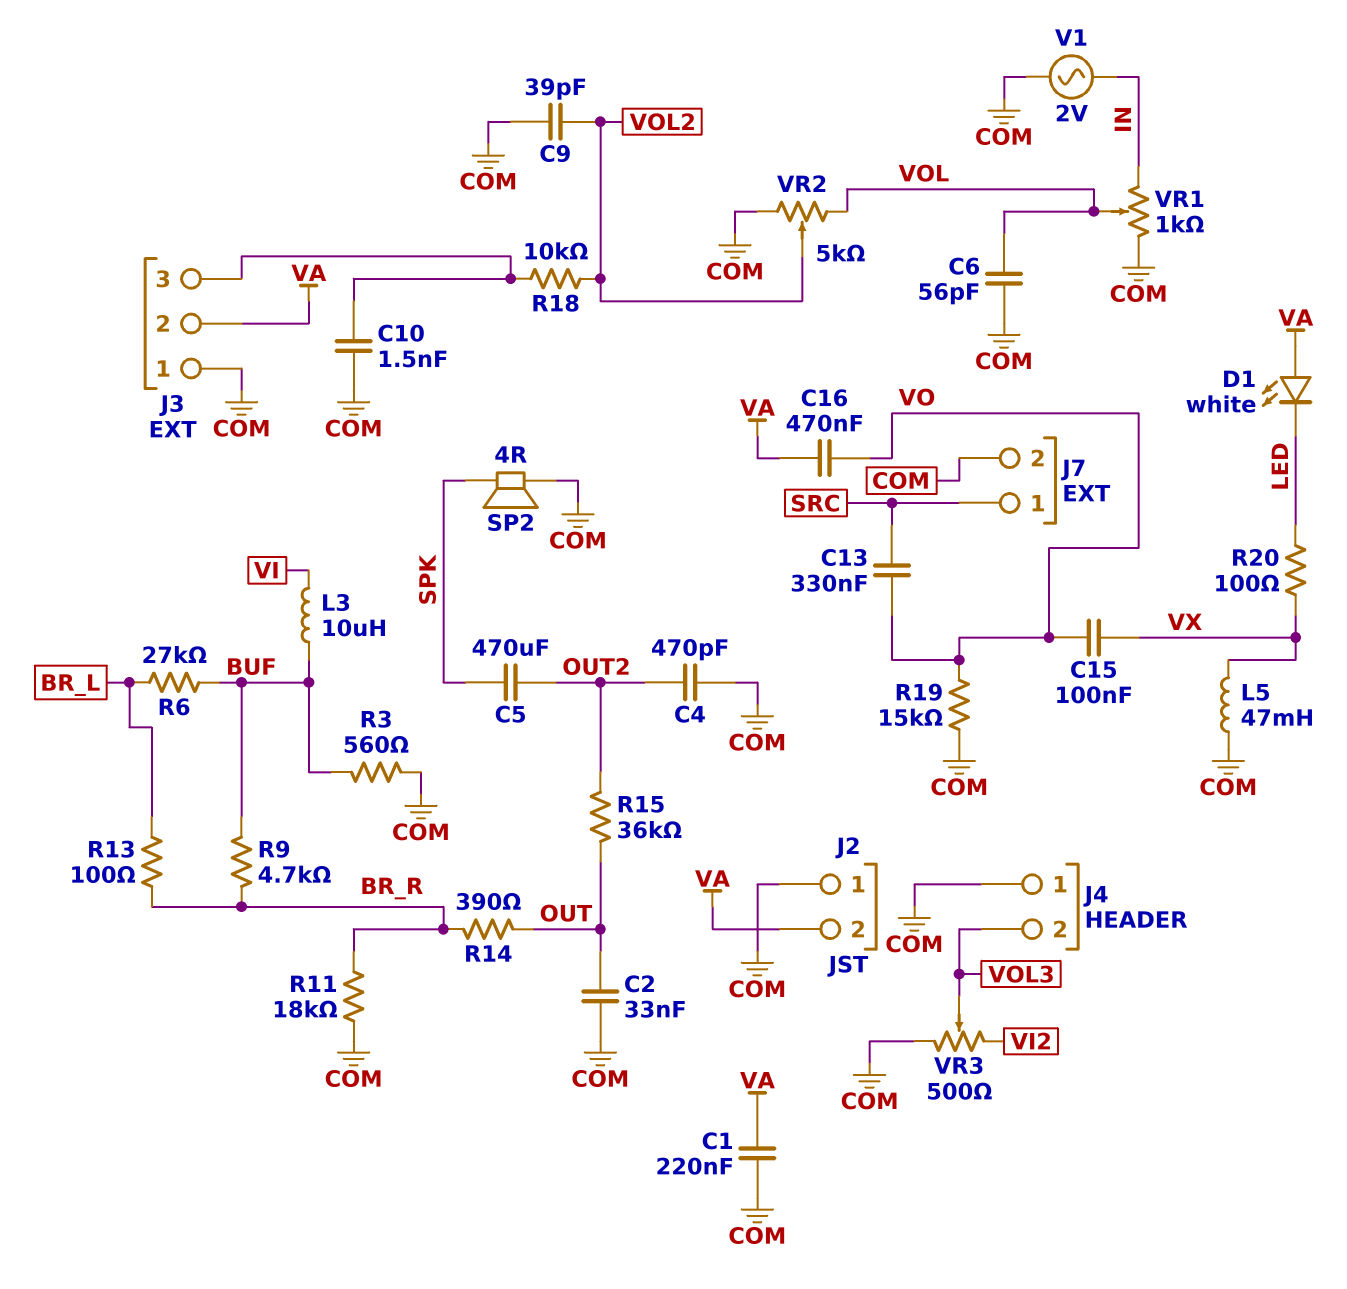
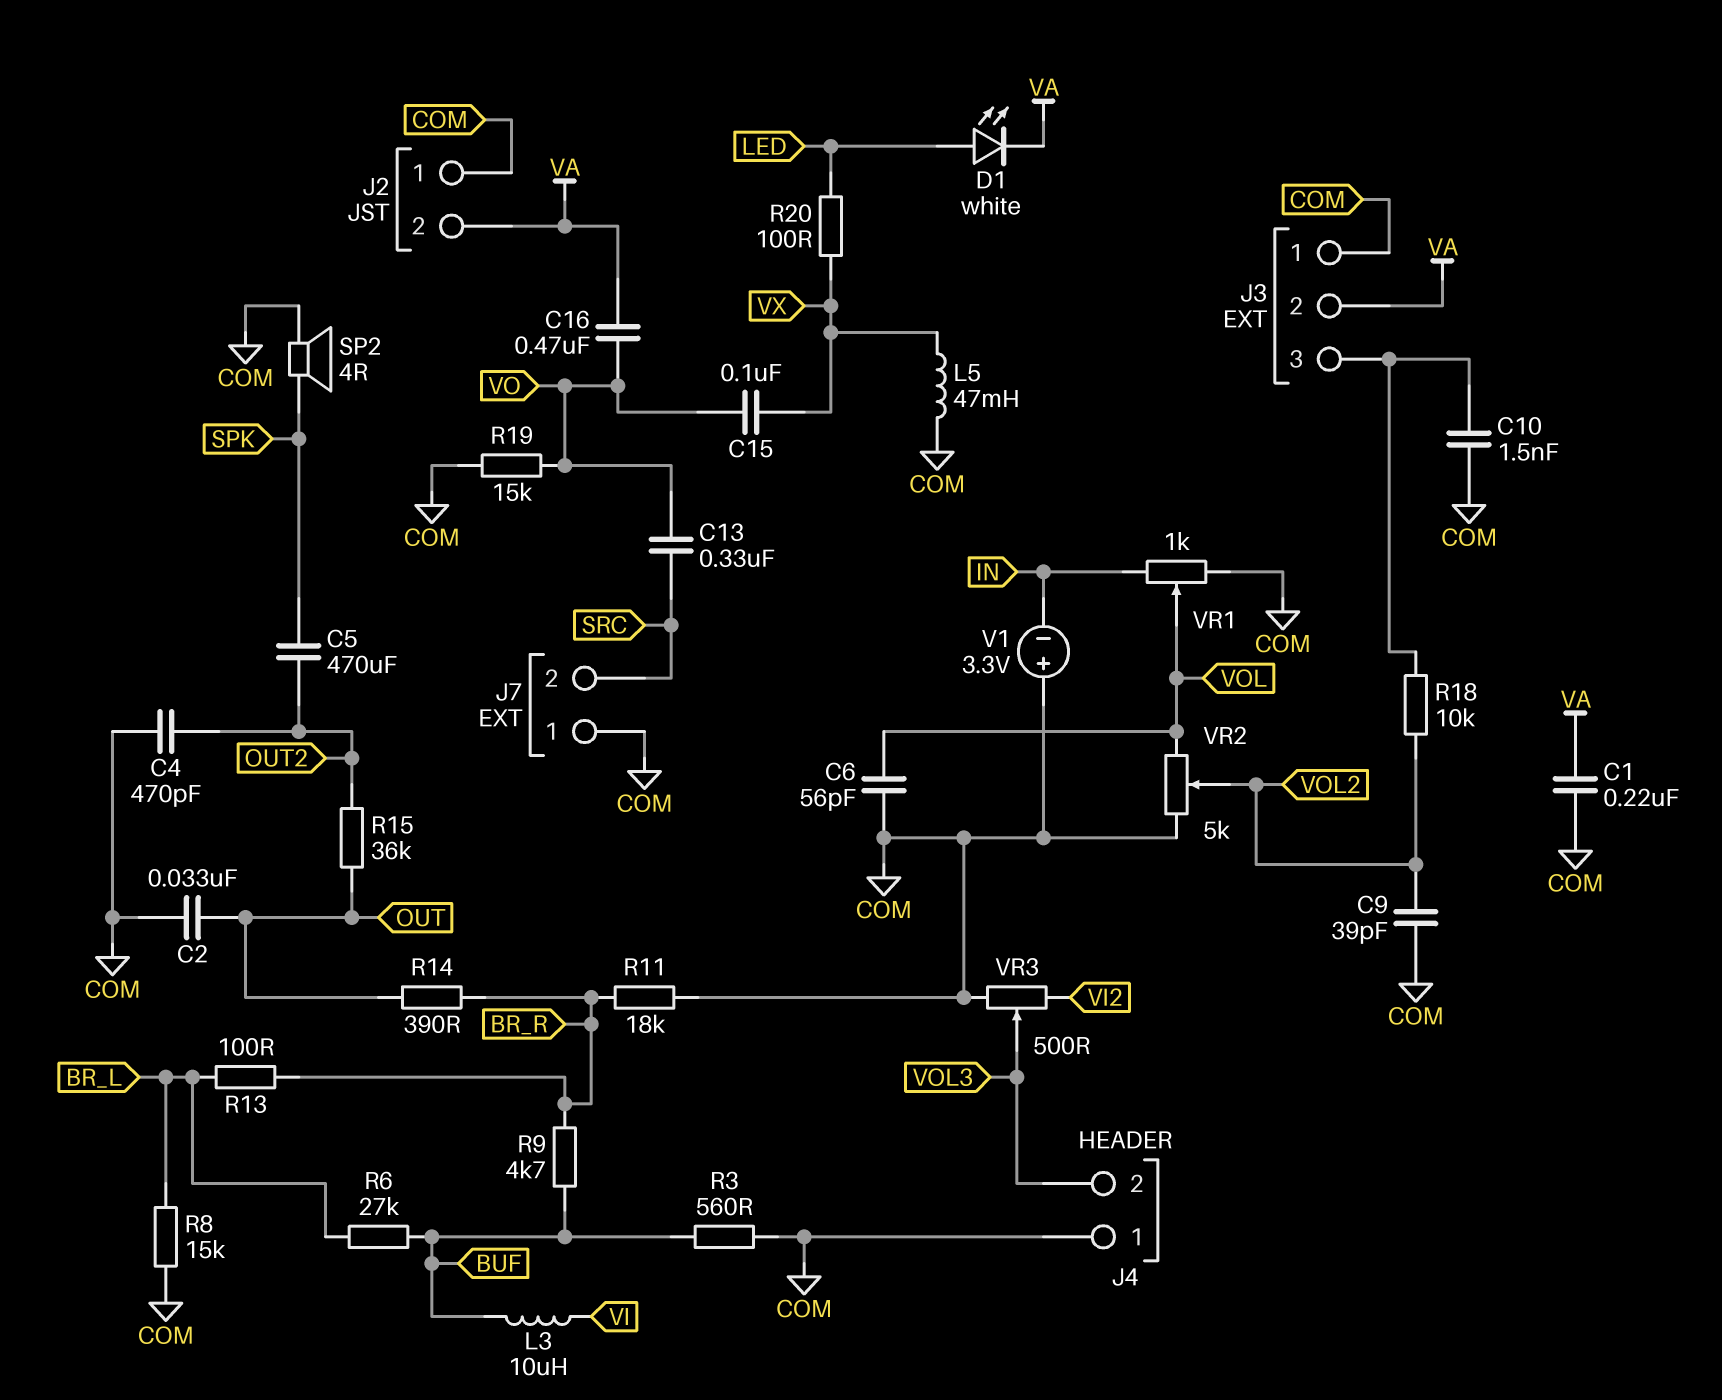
D1: LED white (A VA, K LED) -> LED white (A LED, K VA)
J7 pin 1: SRC -> COM
J7 pin 2: COM -> SRC
R8: none -> 15k (BR_L, COM)
V1: AC 2V (COM, IN) -> 3.3V (plus COM, minus IN)

